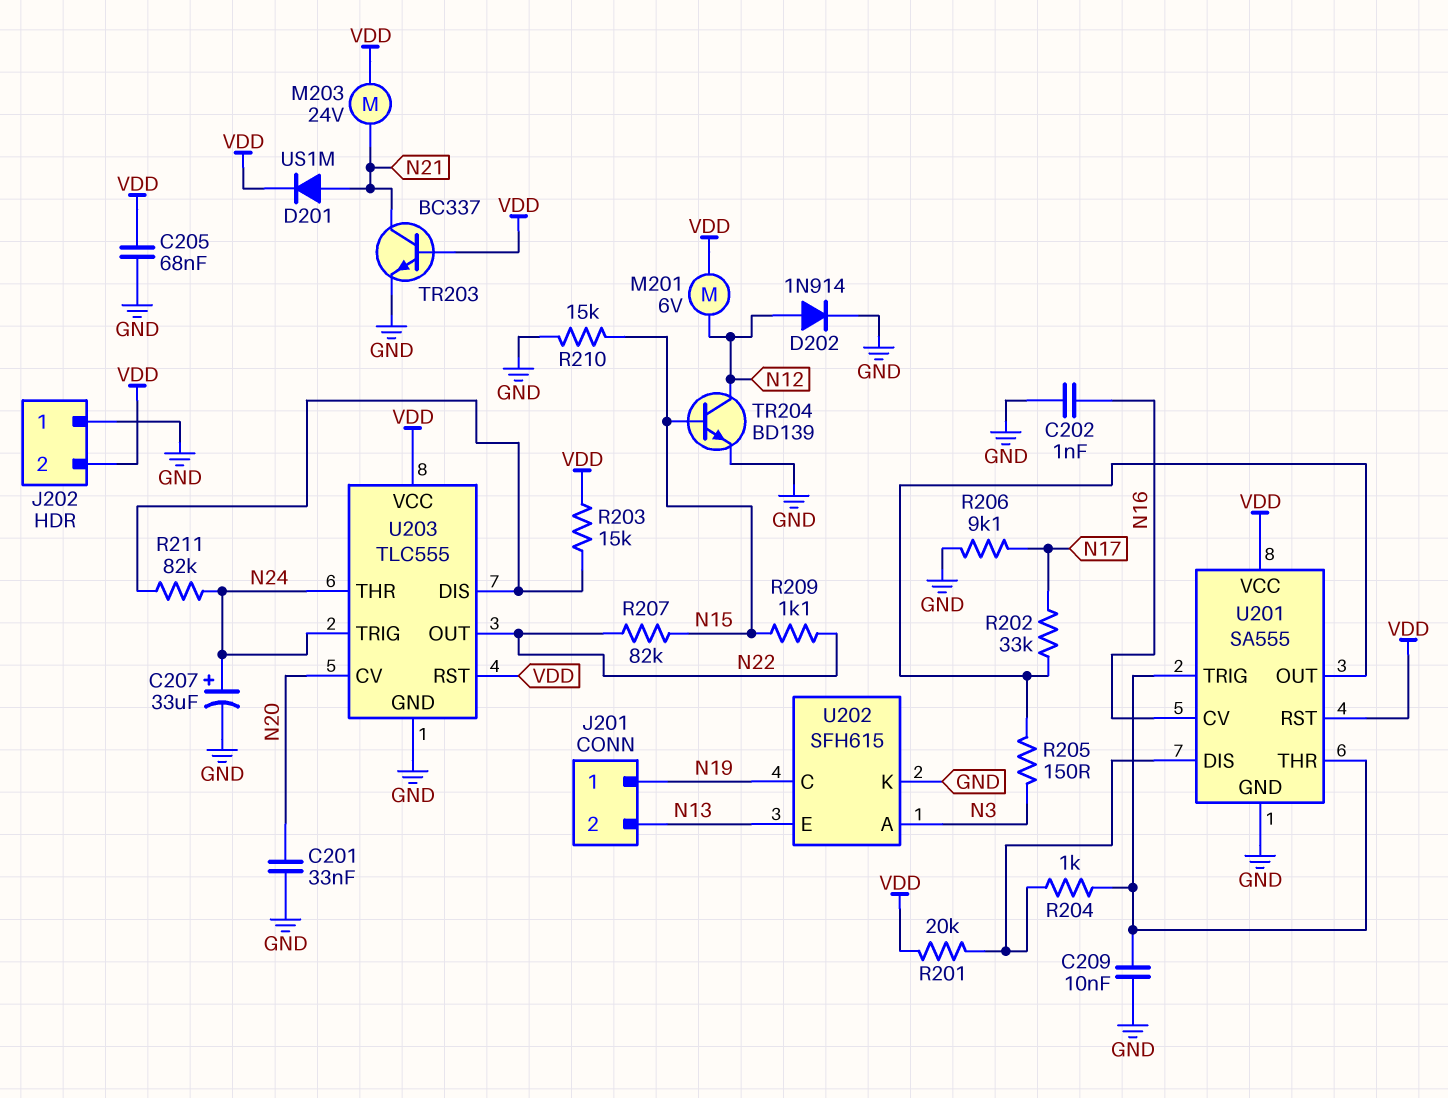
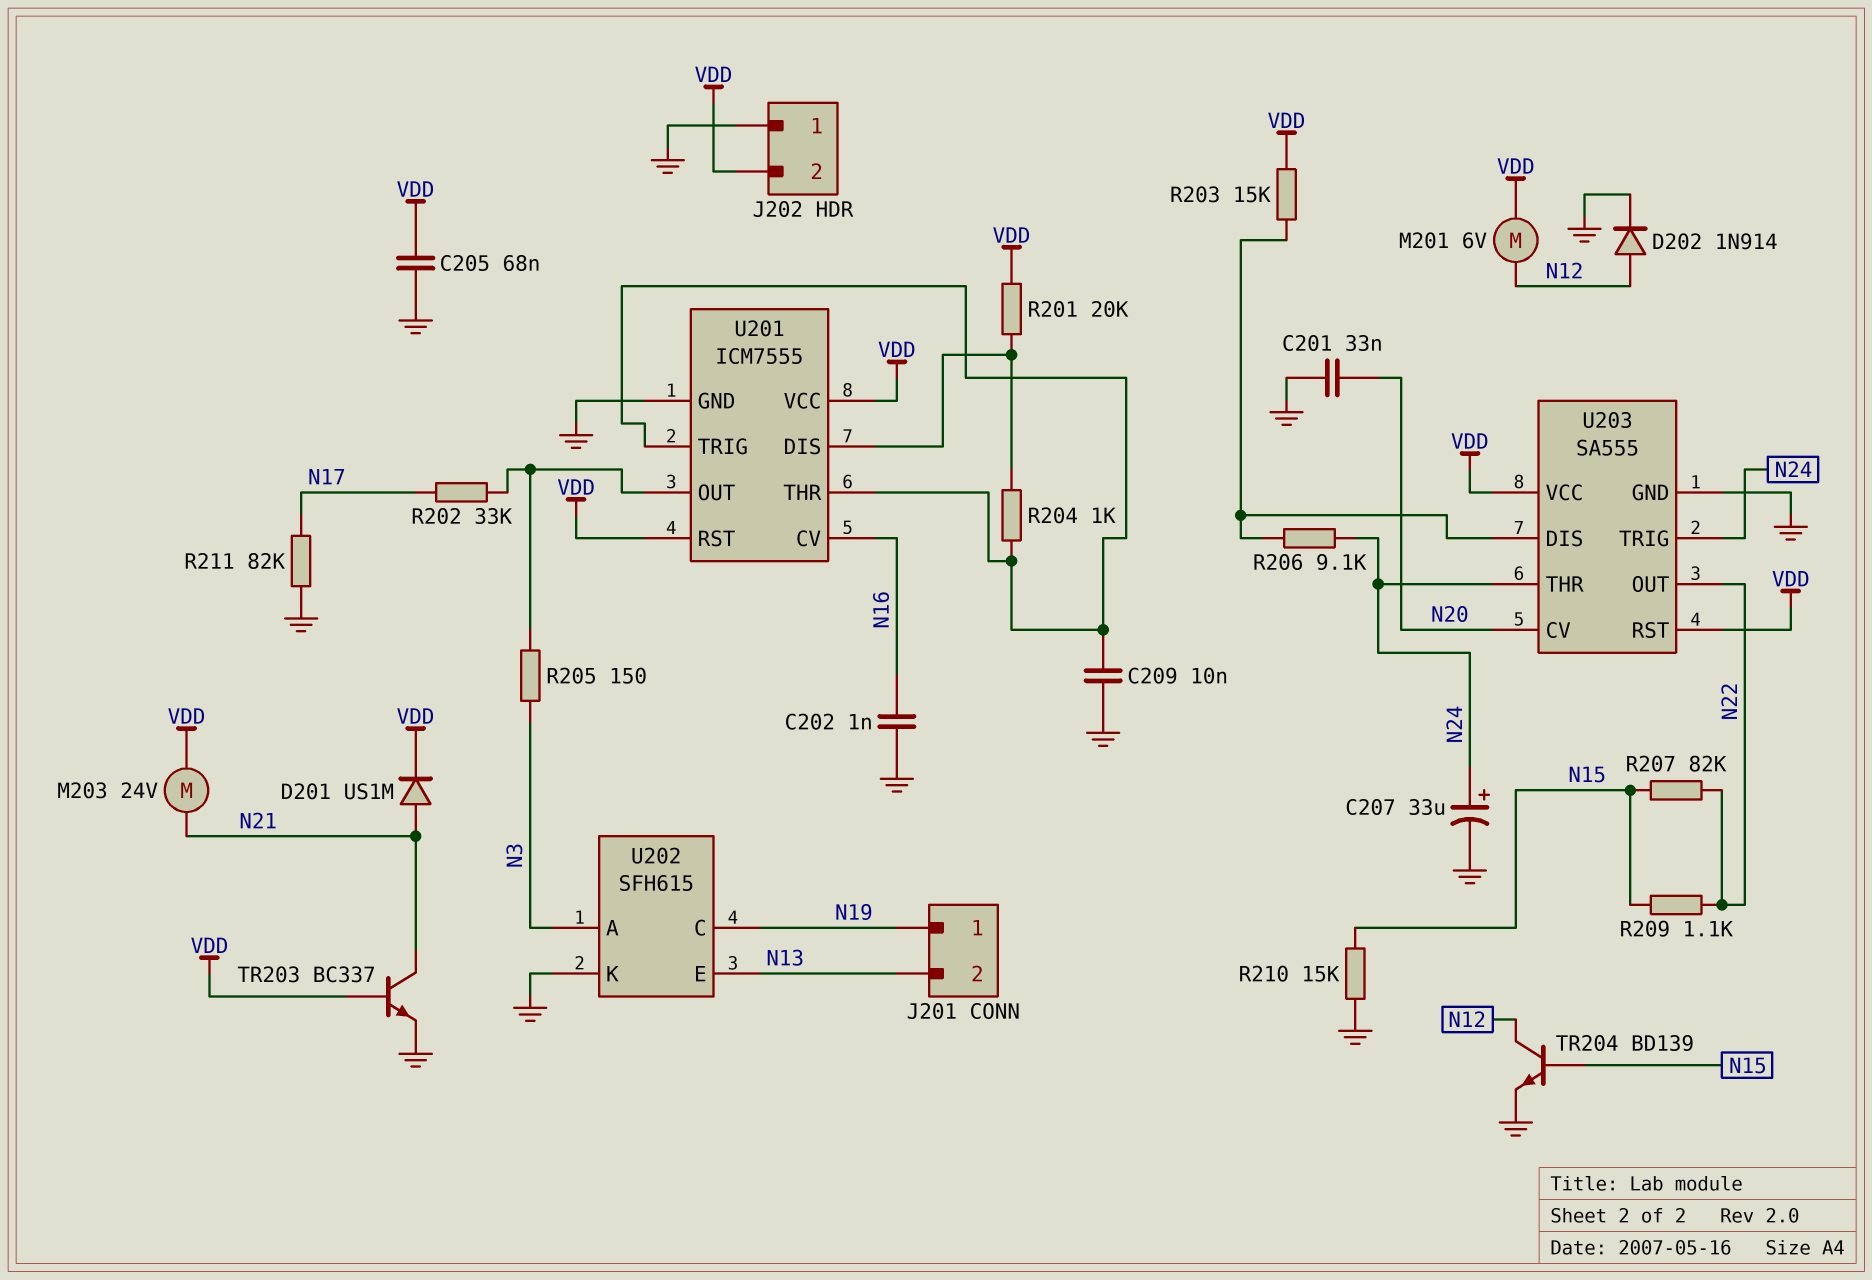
R206: 9.1k (GND, N17) -> 9.1k (N24, U203/DIS)
R211: 82k (N24, U203/DIS) -> 82k (GND, N17)
U201: SA555 -> ICM7555
U203: TLC555 -> SA555

